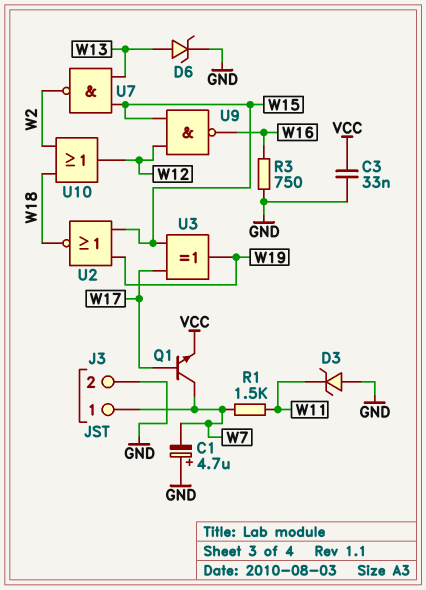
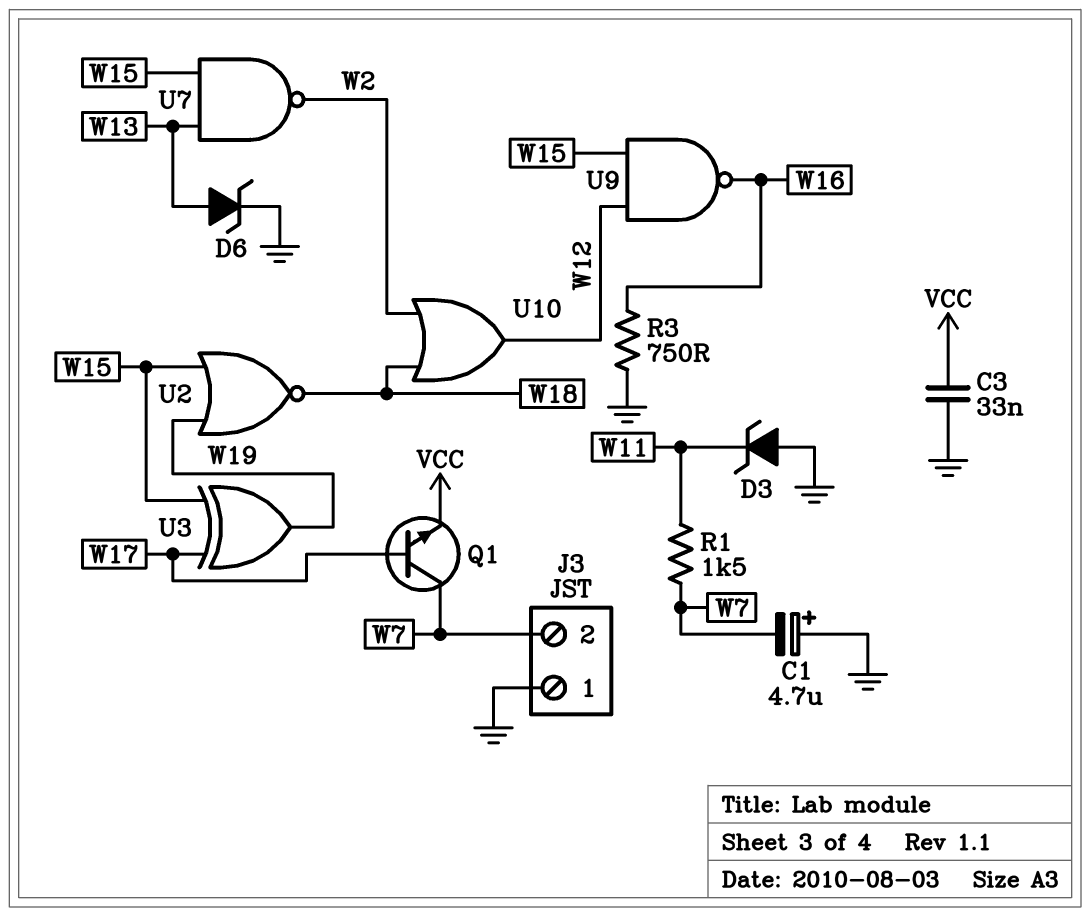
J3 pin 1: W7 -> GND
J3 pin 2: GND -> W7

